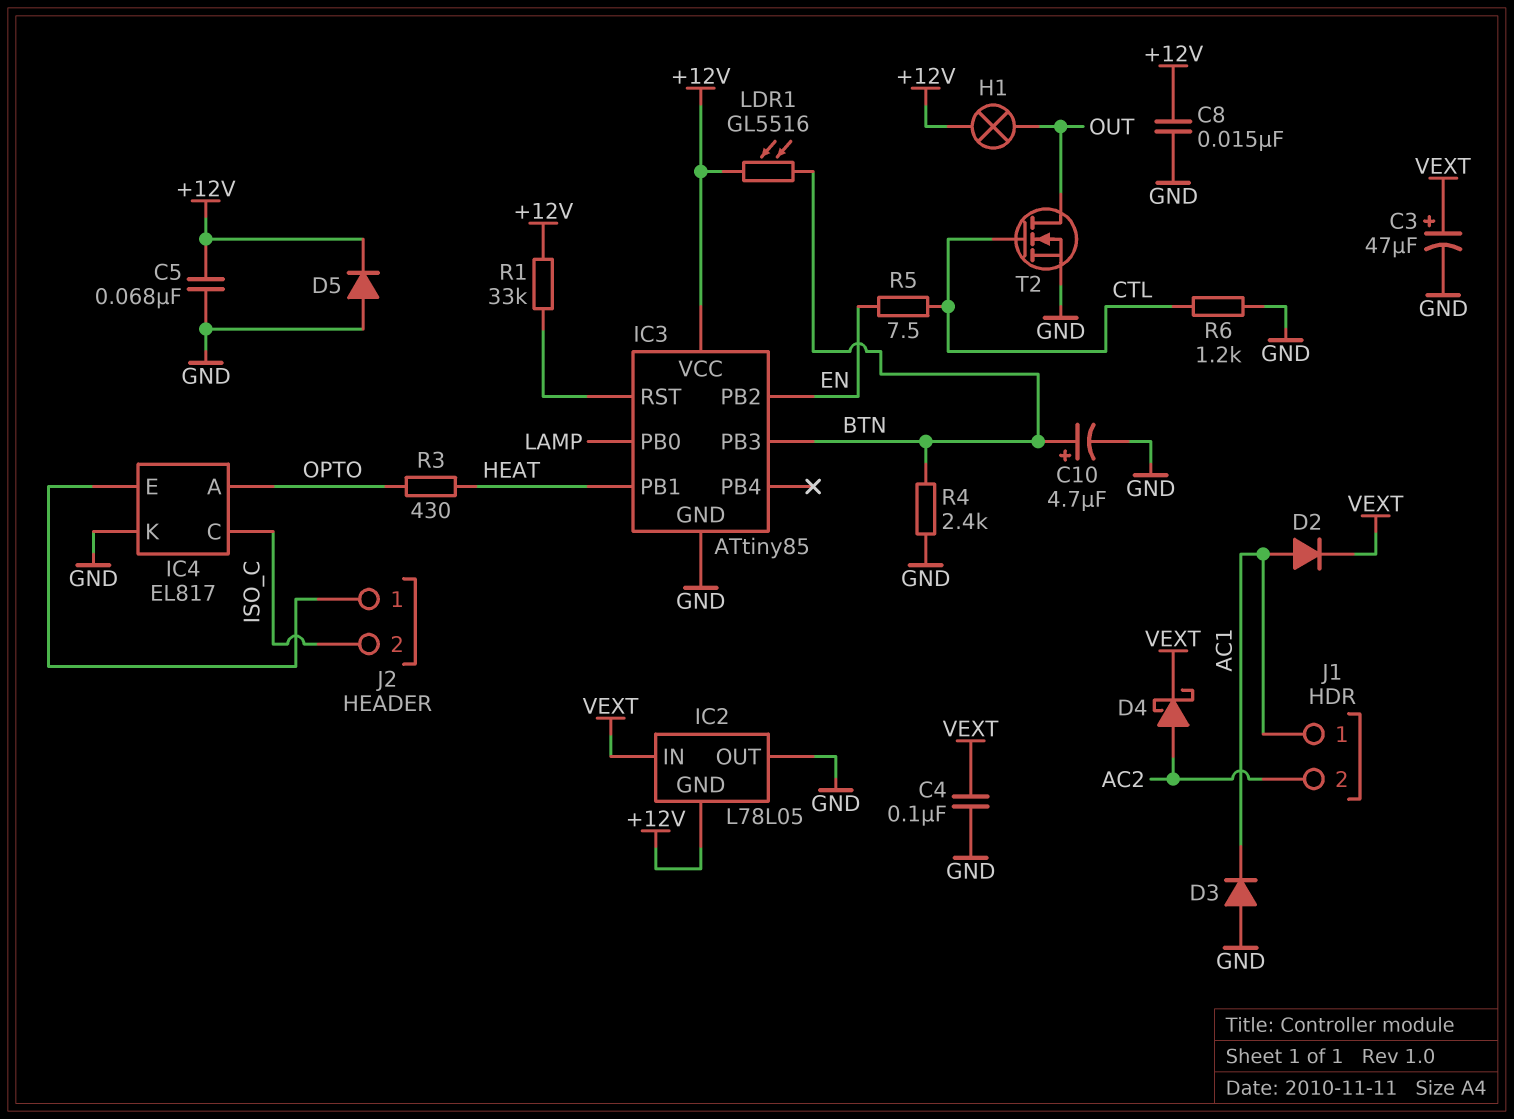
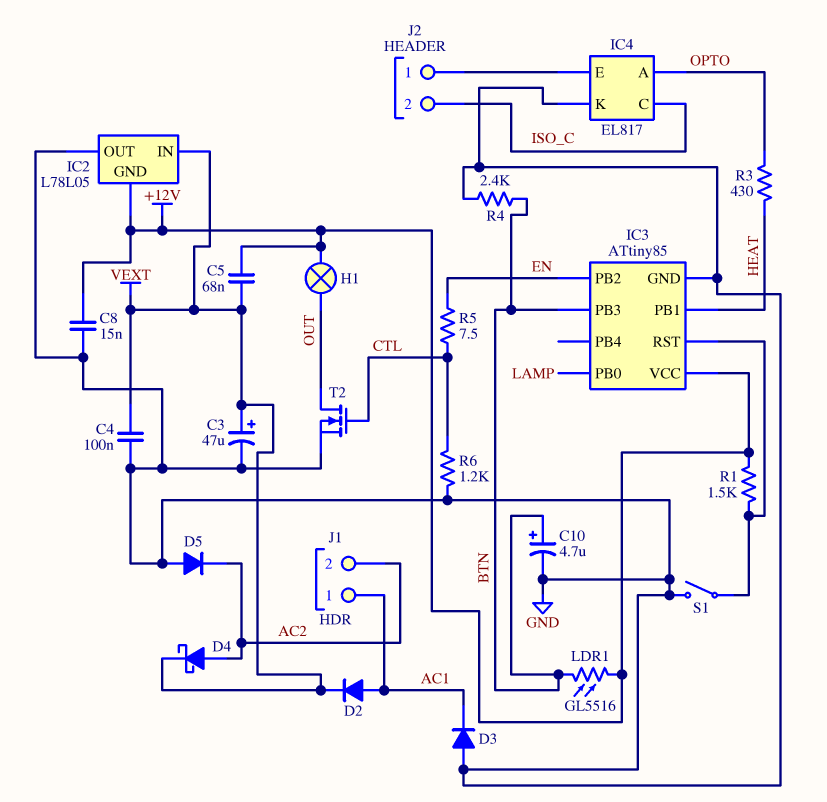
C5: 68nF (+12V, GND) -> 68nF (+12V, VEXT)
D5: diode (A GND, K +12V) -> diode (A GND, K AC2)
R1: 33k (+12V, IC3/RST) -> 1.5k (+12V, IC3/RST)
S1: none -> switch (GND, IC3/RST)

